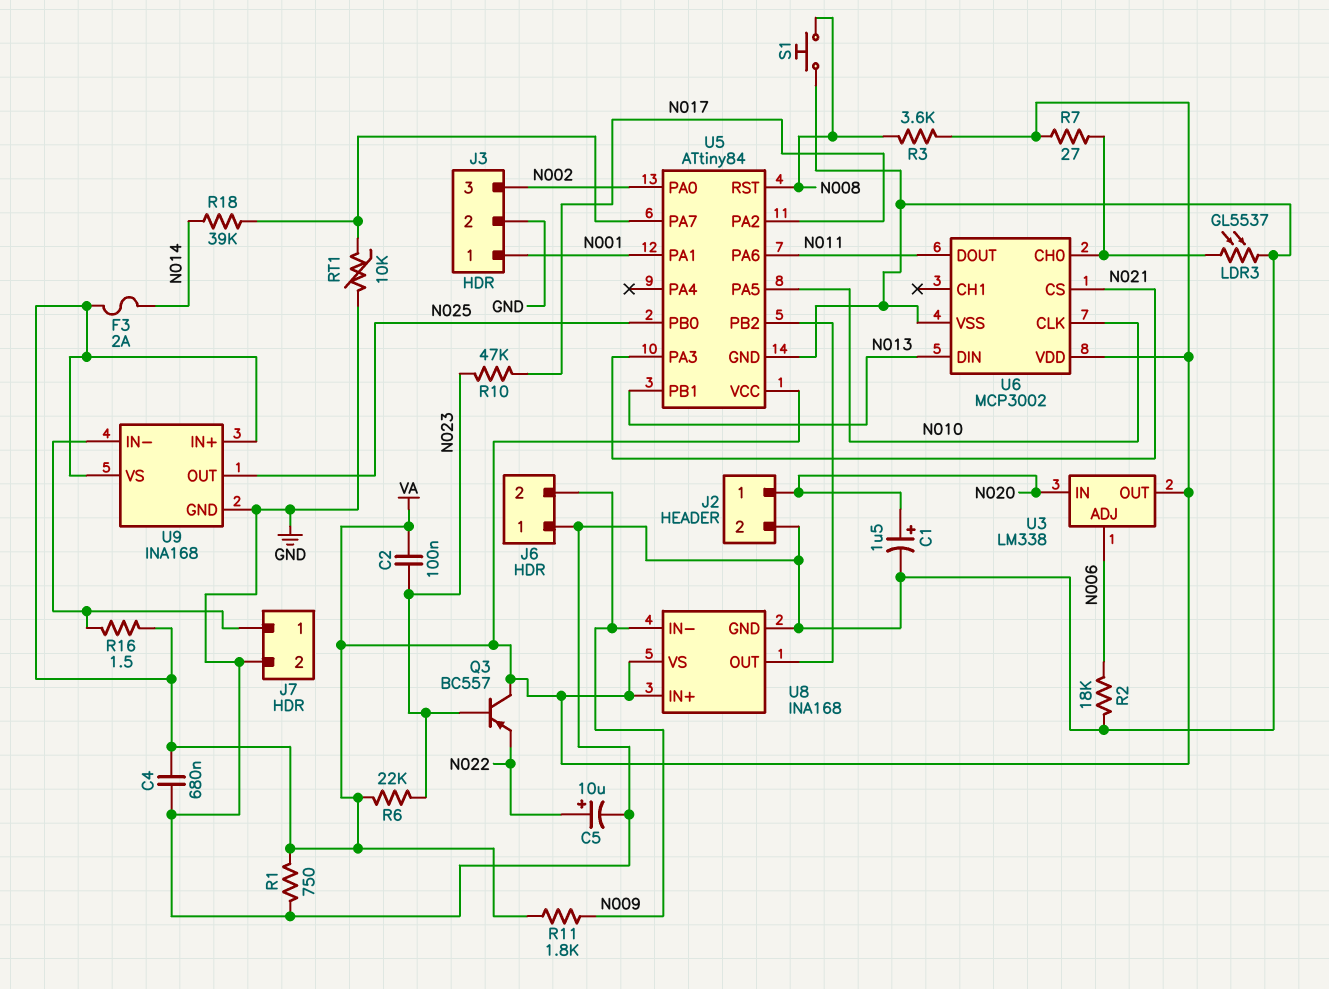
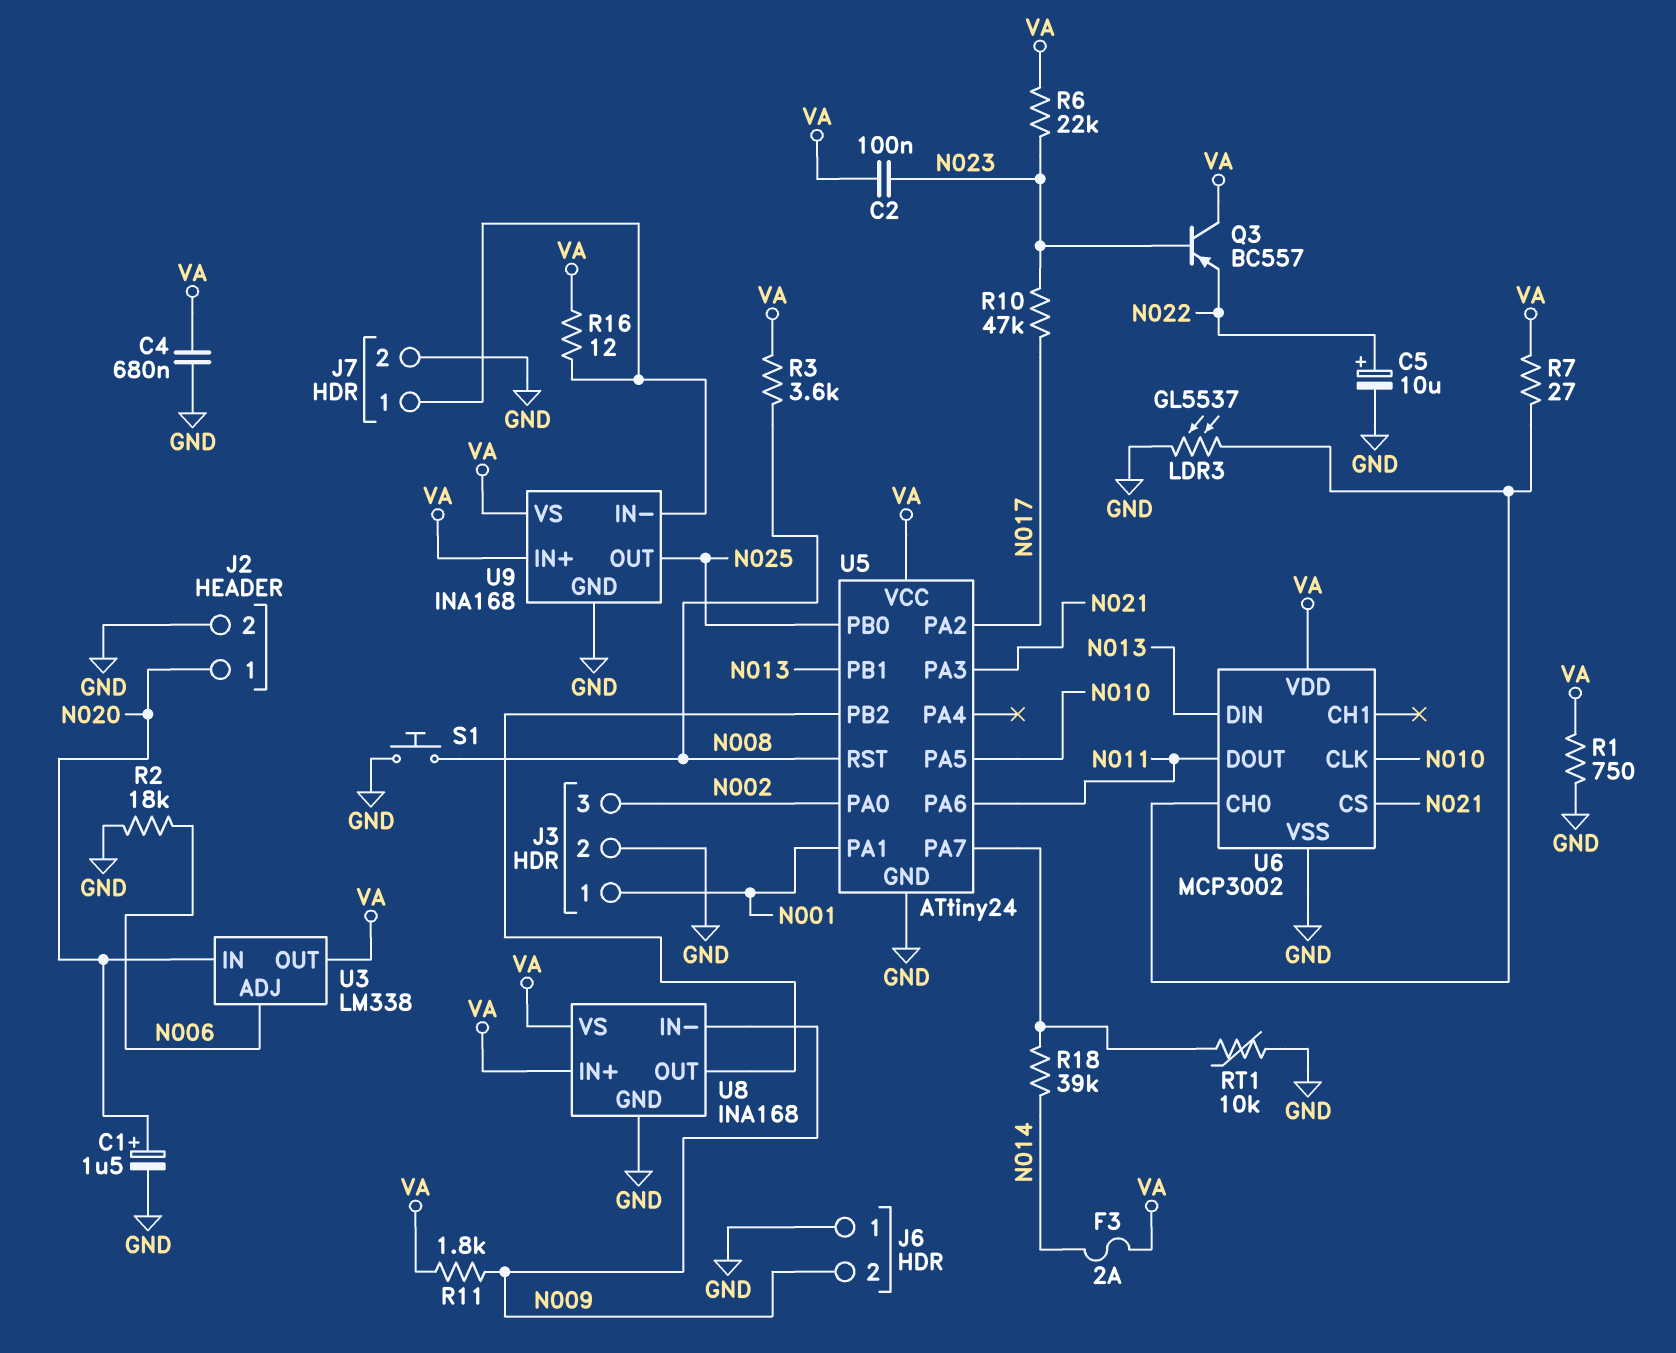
R16: 1.5 (J7/1, VA) -> 12 (J7/1, VA)
U5: ATtiny84 -> ATtiny24

